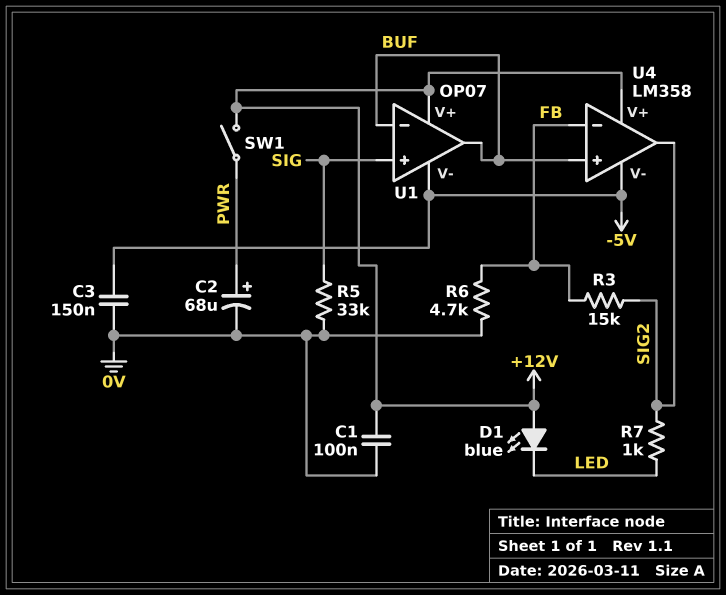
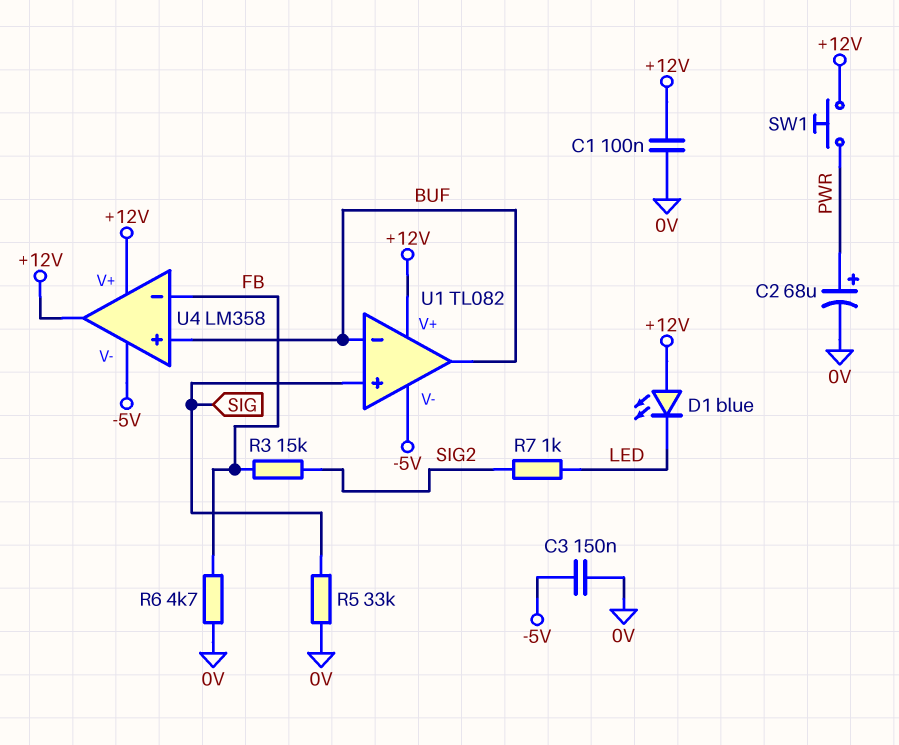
SW1: switch (+12V, PWR) -> button (+12V, PWR)
U1: OP07 -> TL082
U4 pin out: SIG2 -> +12V

